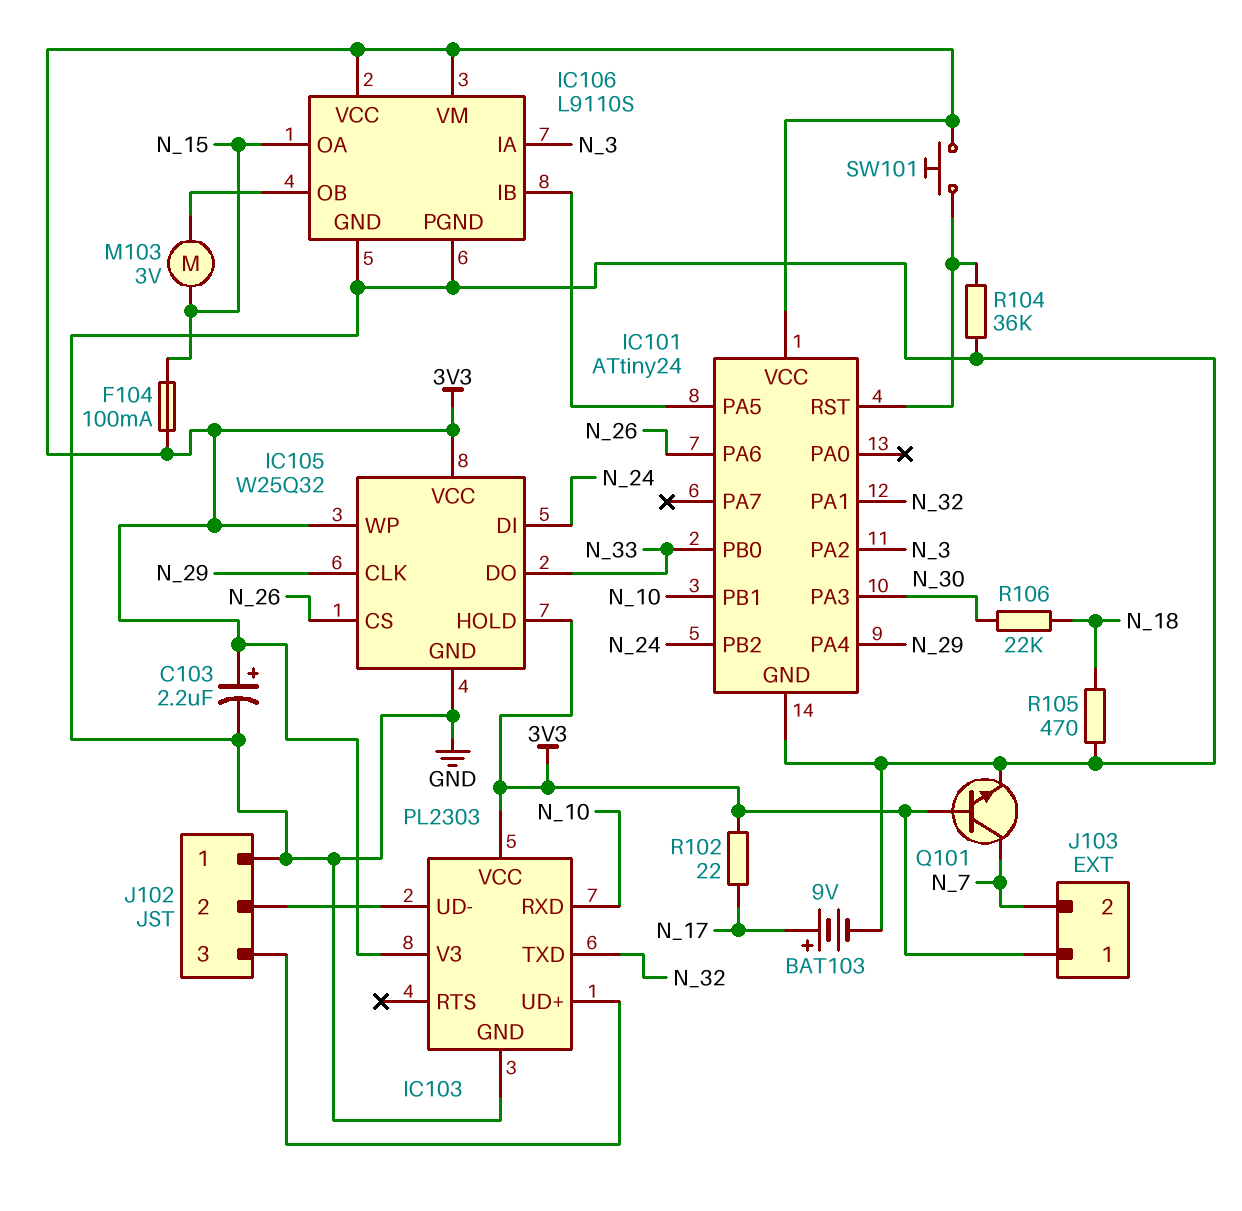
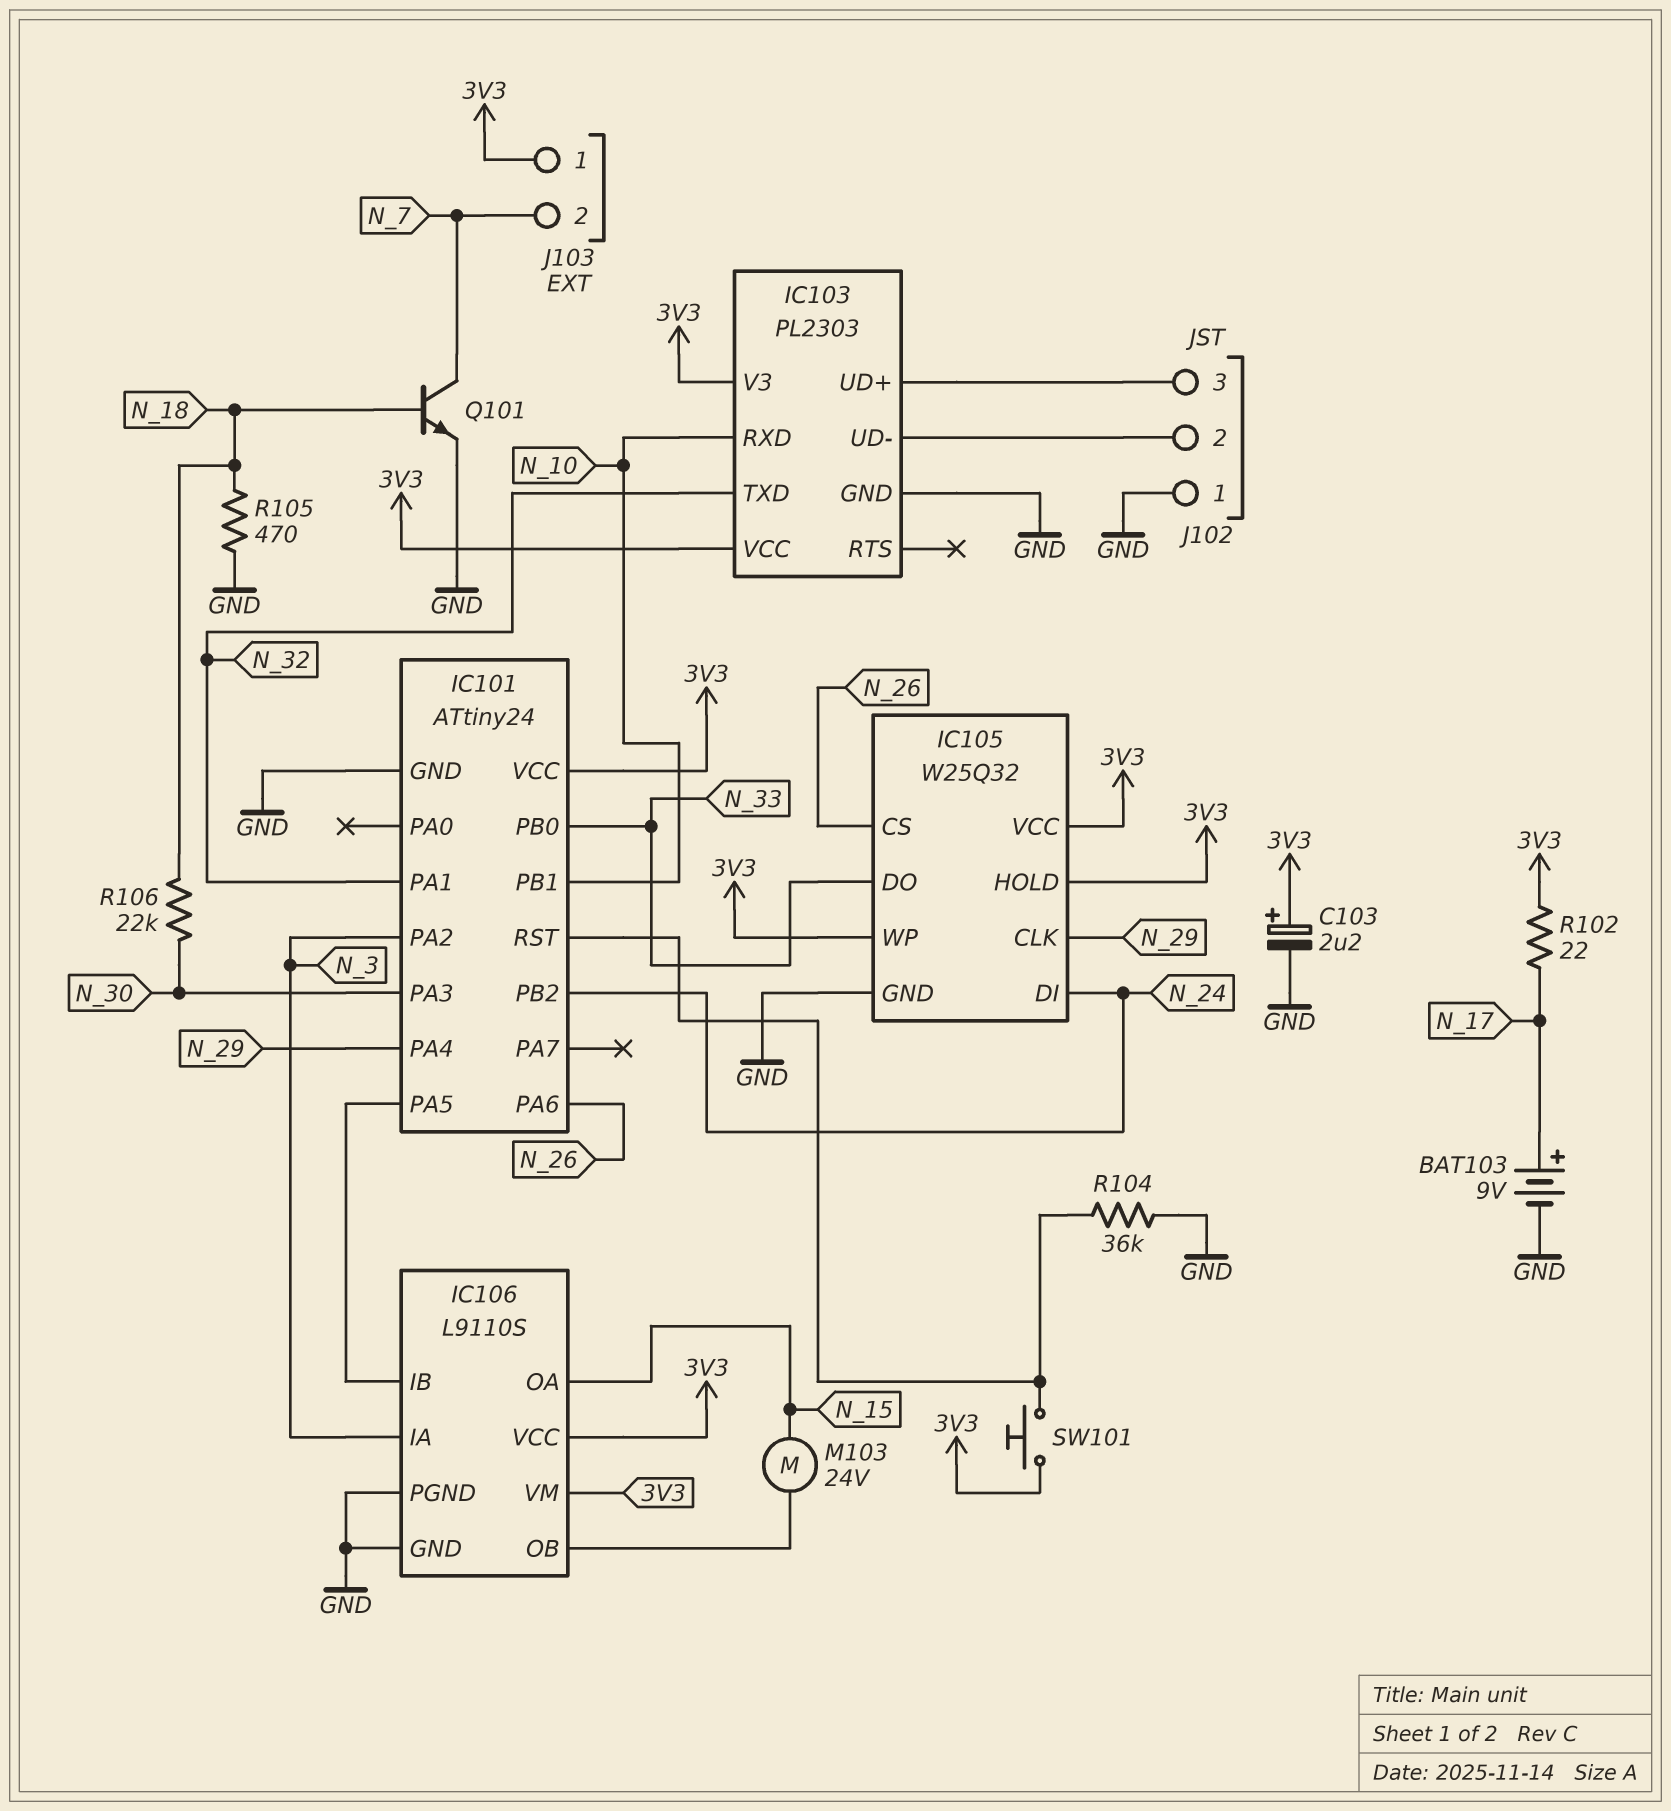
F104: 100mA (3V3, N_15) -> none
M103: motor 3V (IC106/OB, N_15) -> motor 24V (IC106/OB, N_15)
Q101: NPN (B 3V3, C N_7, E GND) -> NPN (B N_18, C N_7, E GND)

